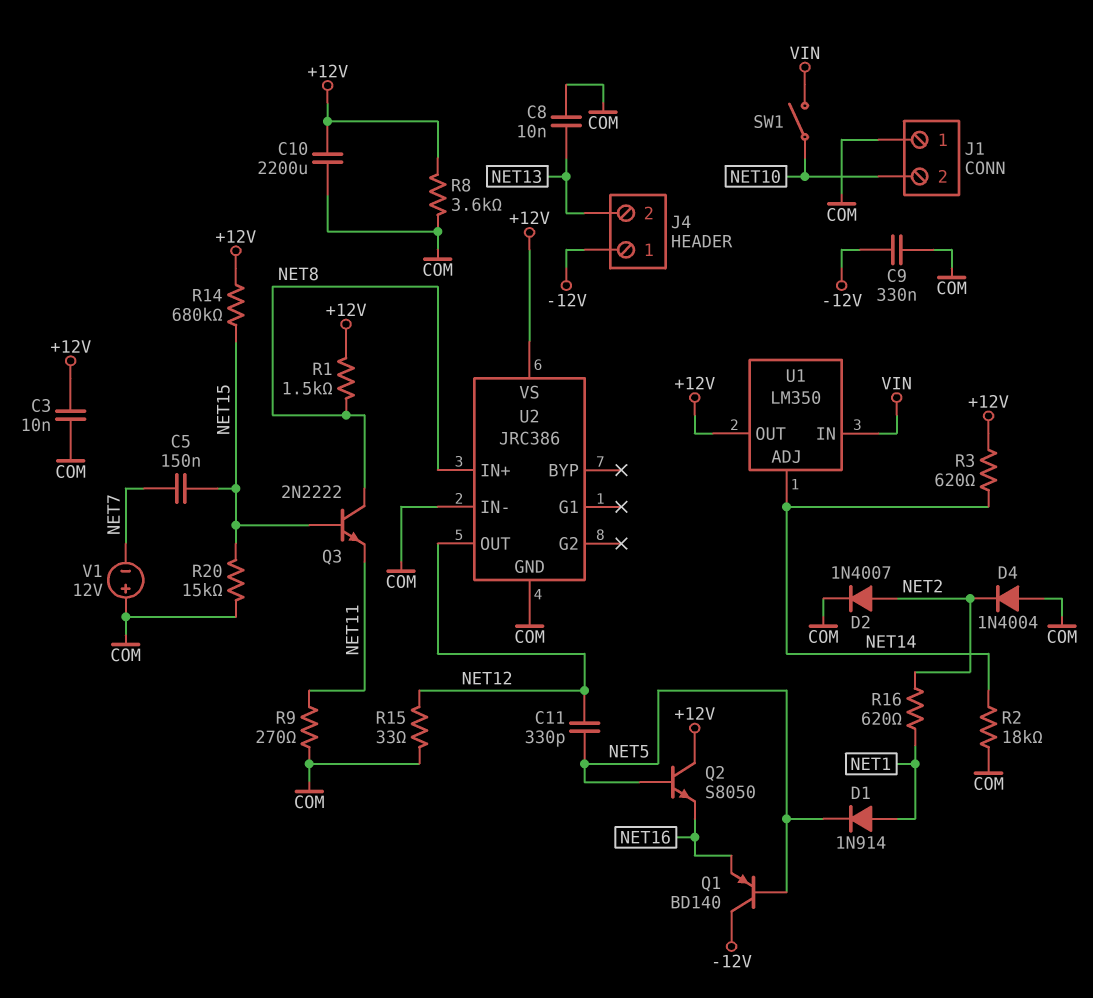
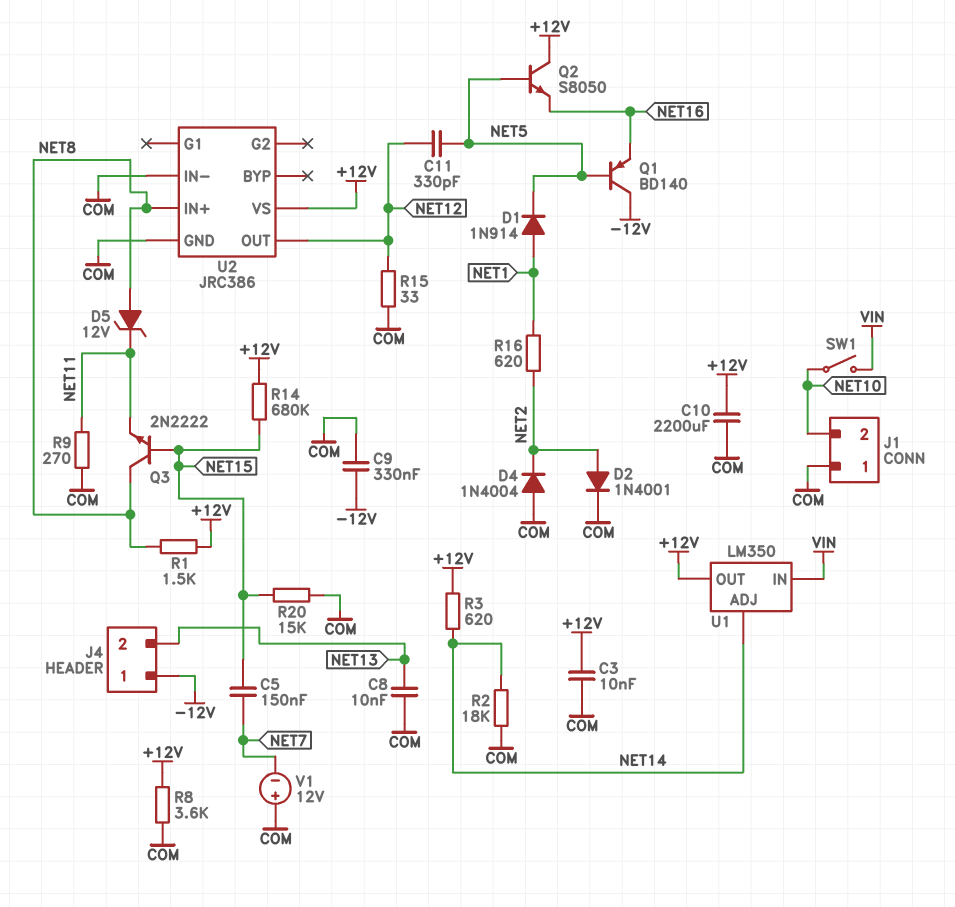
D2: diode 1N4007 (A NET2, K COM) -> diode 1N4001 (A NET2, K COM)
D5: none -> zener 12V (A NET8, K NET11)

